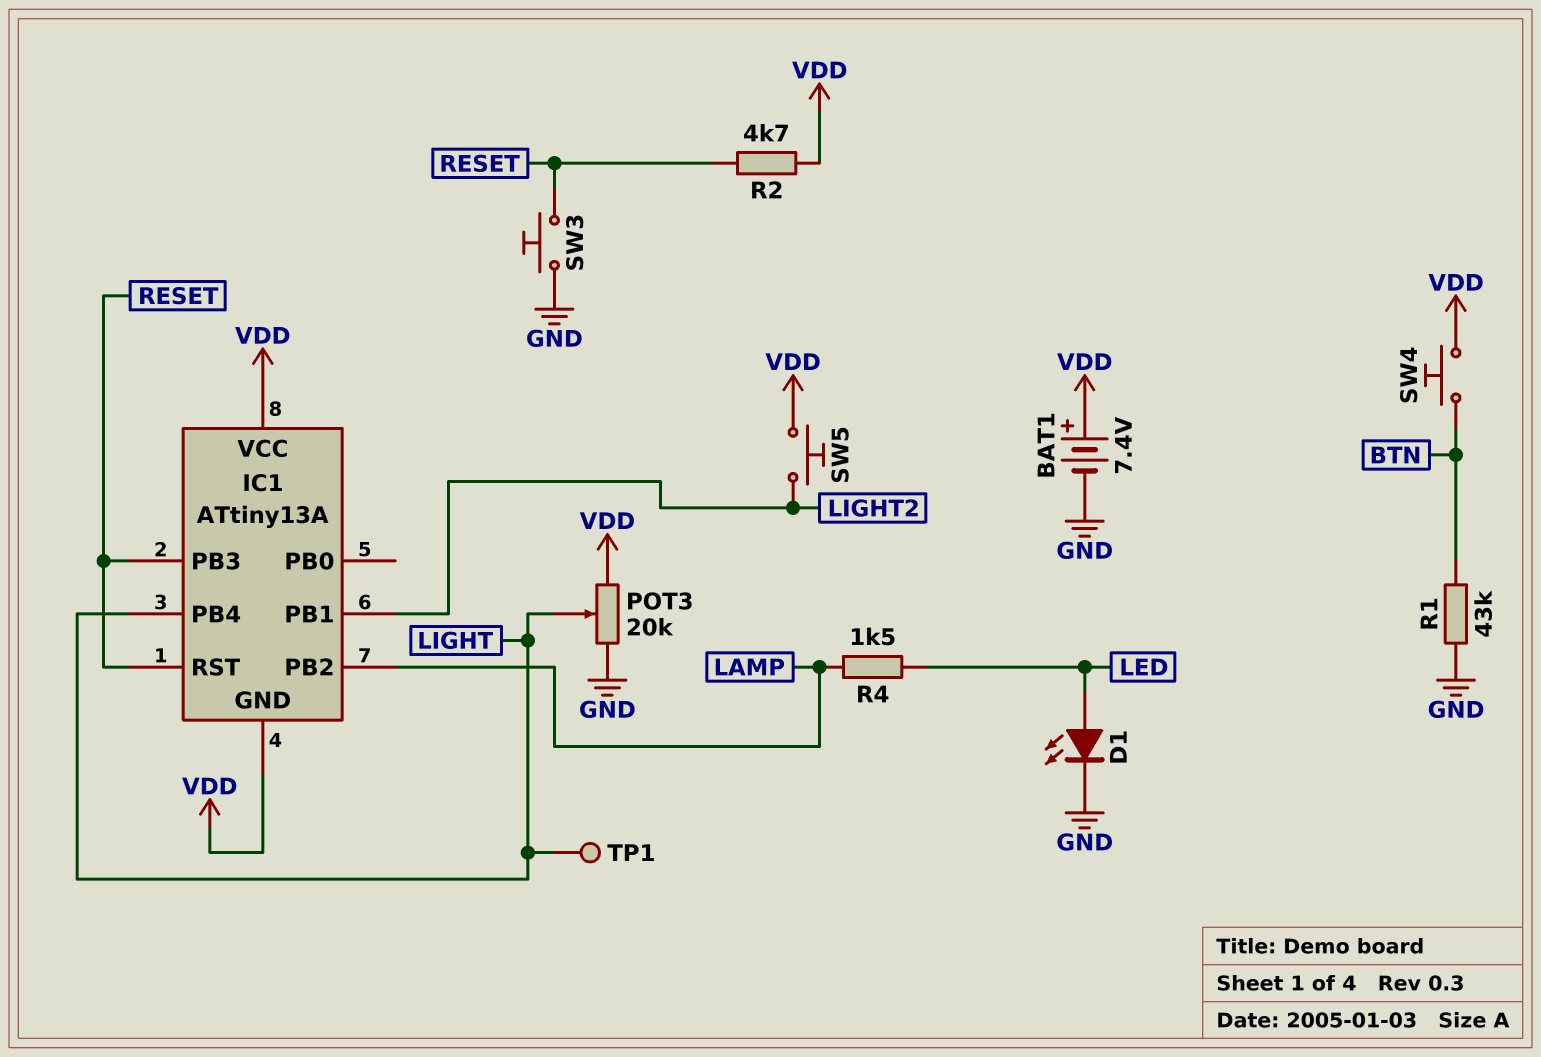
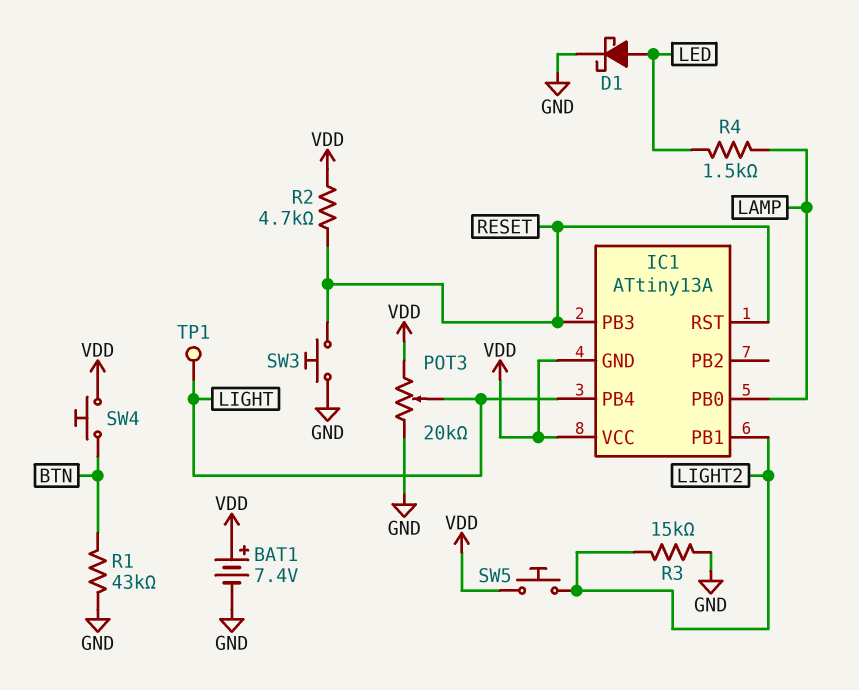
D1: LED (A LED, K GND) -> schottky (A LED, K GND)
IC1 pin PB0: none -> LAMP
IC1 pin PB2: LAMP -> none
R3: none -> 15k (GND, LIGHT2)

